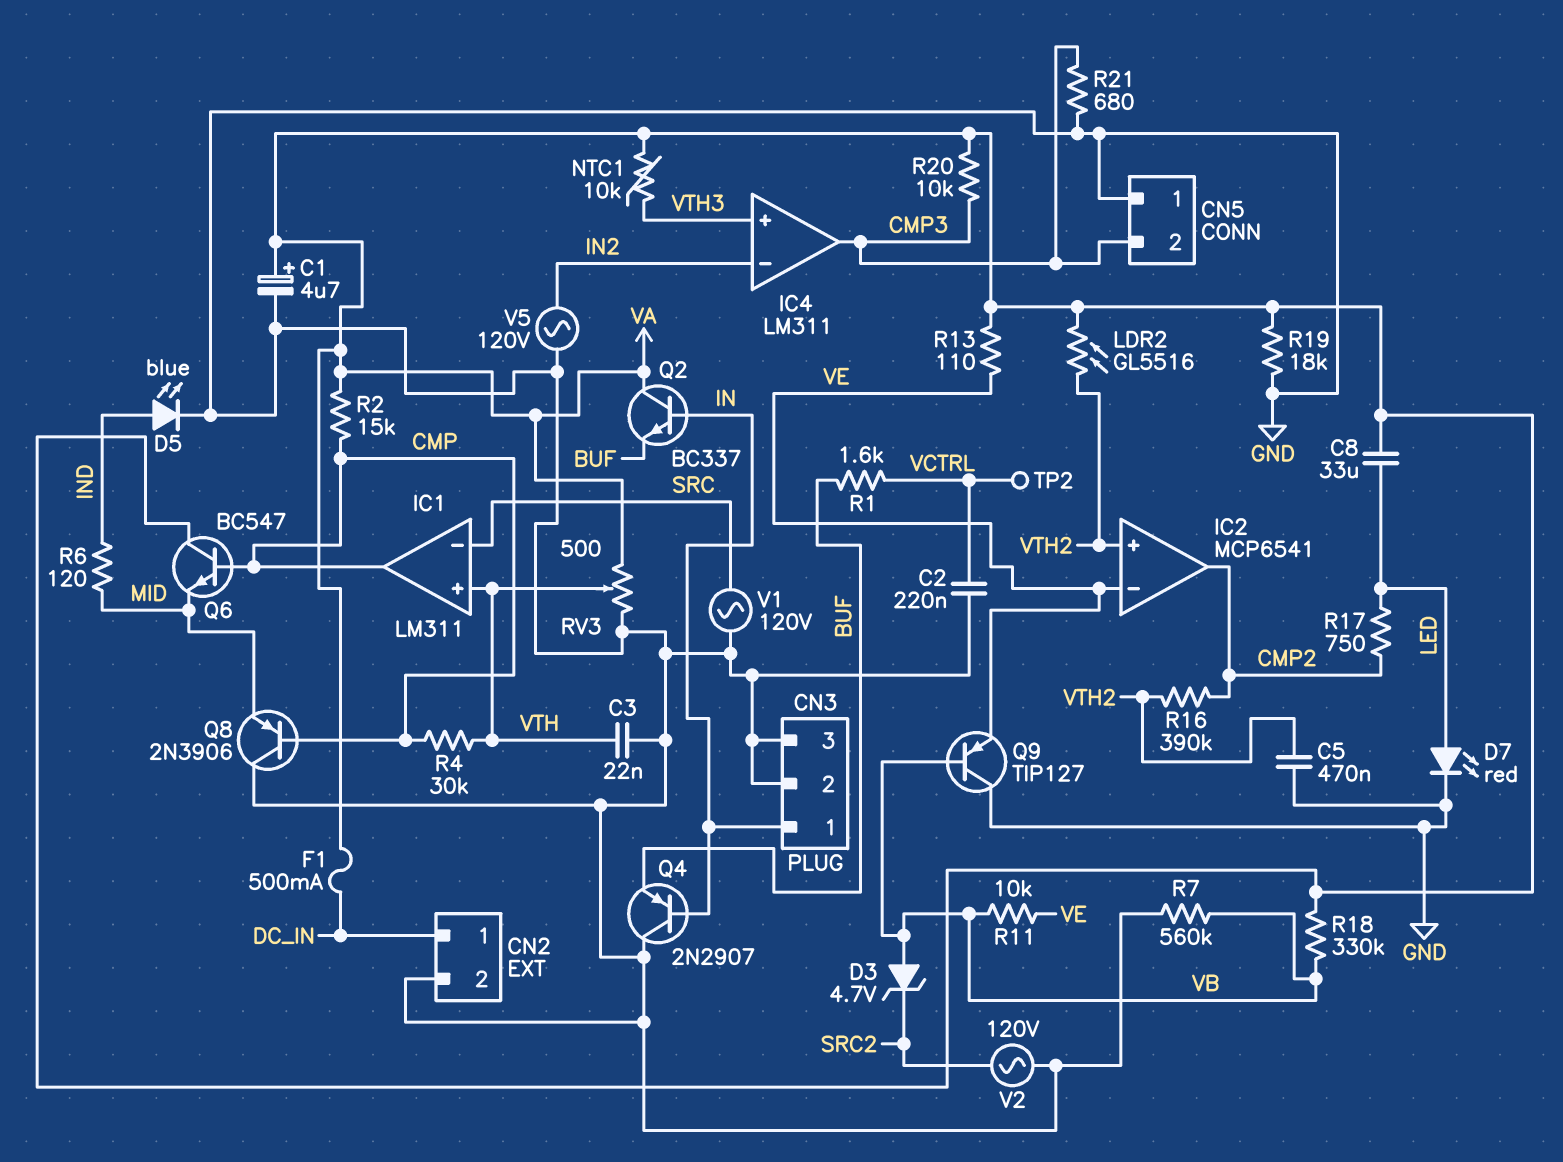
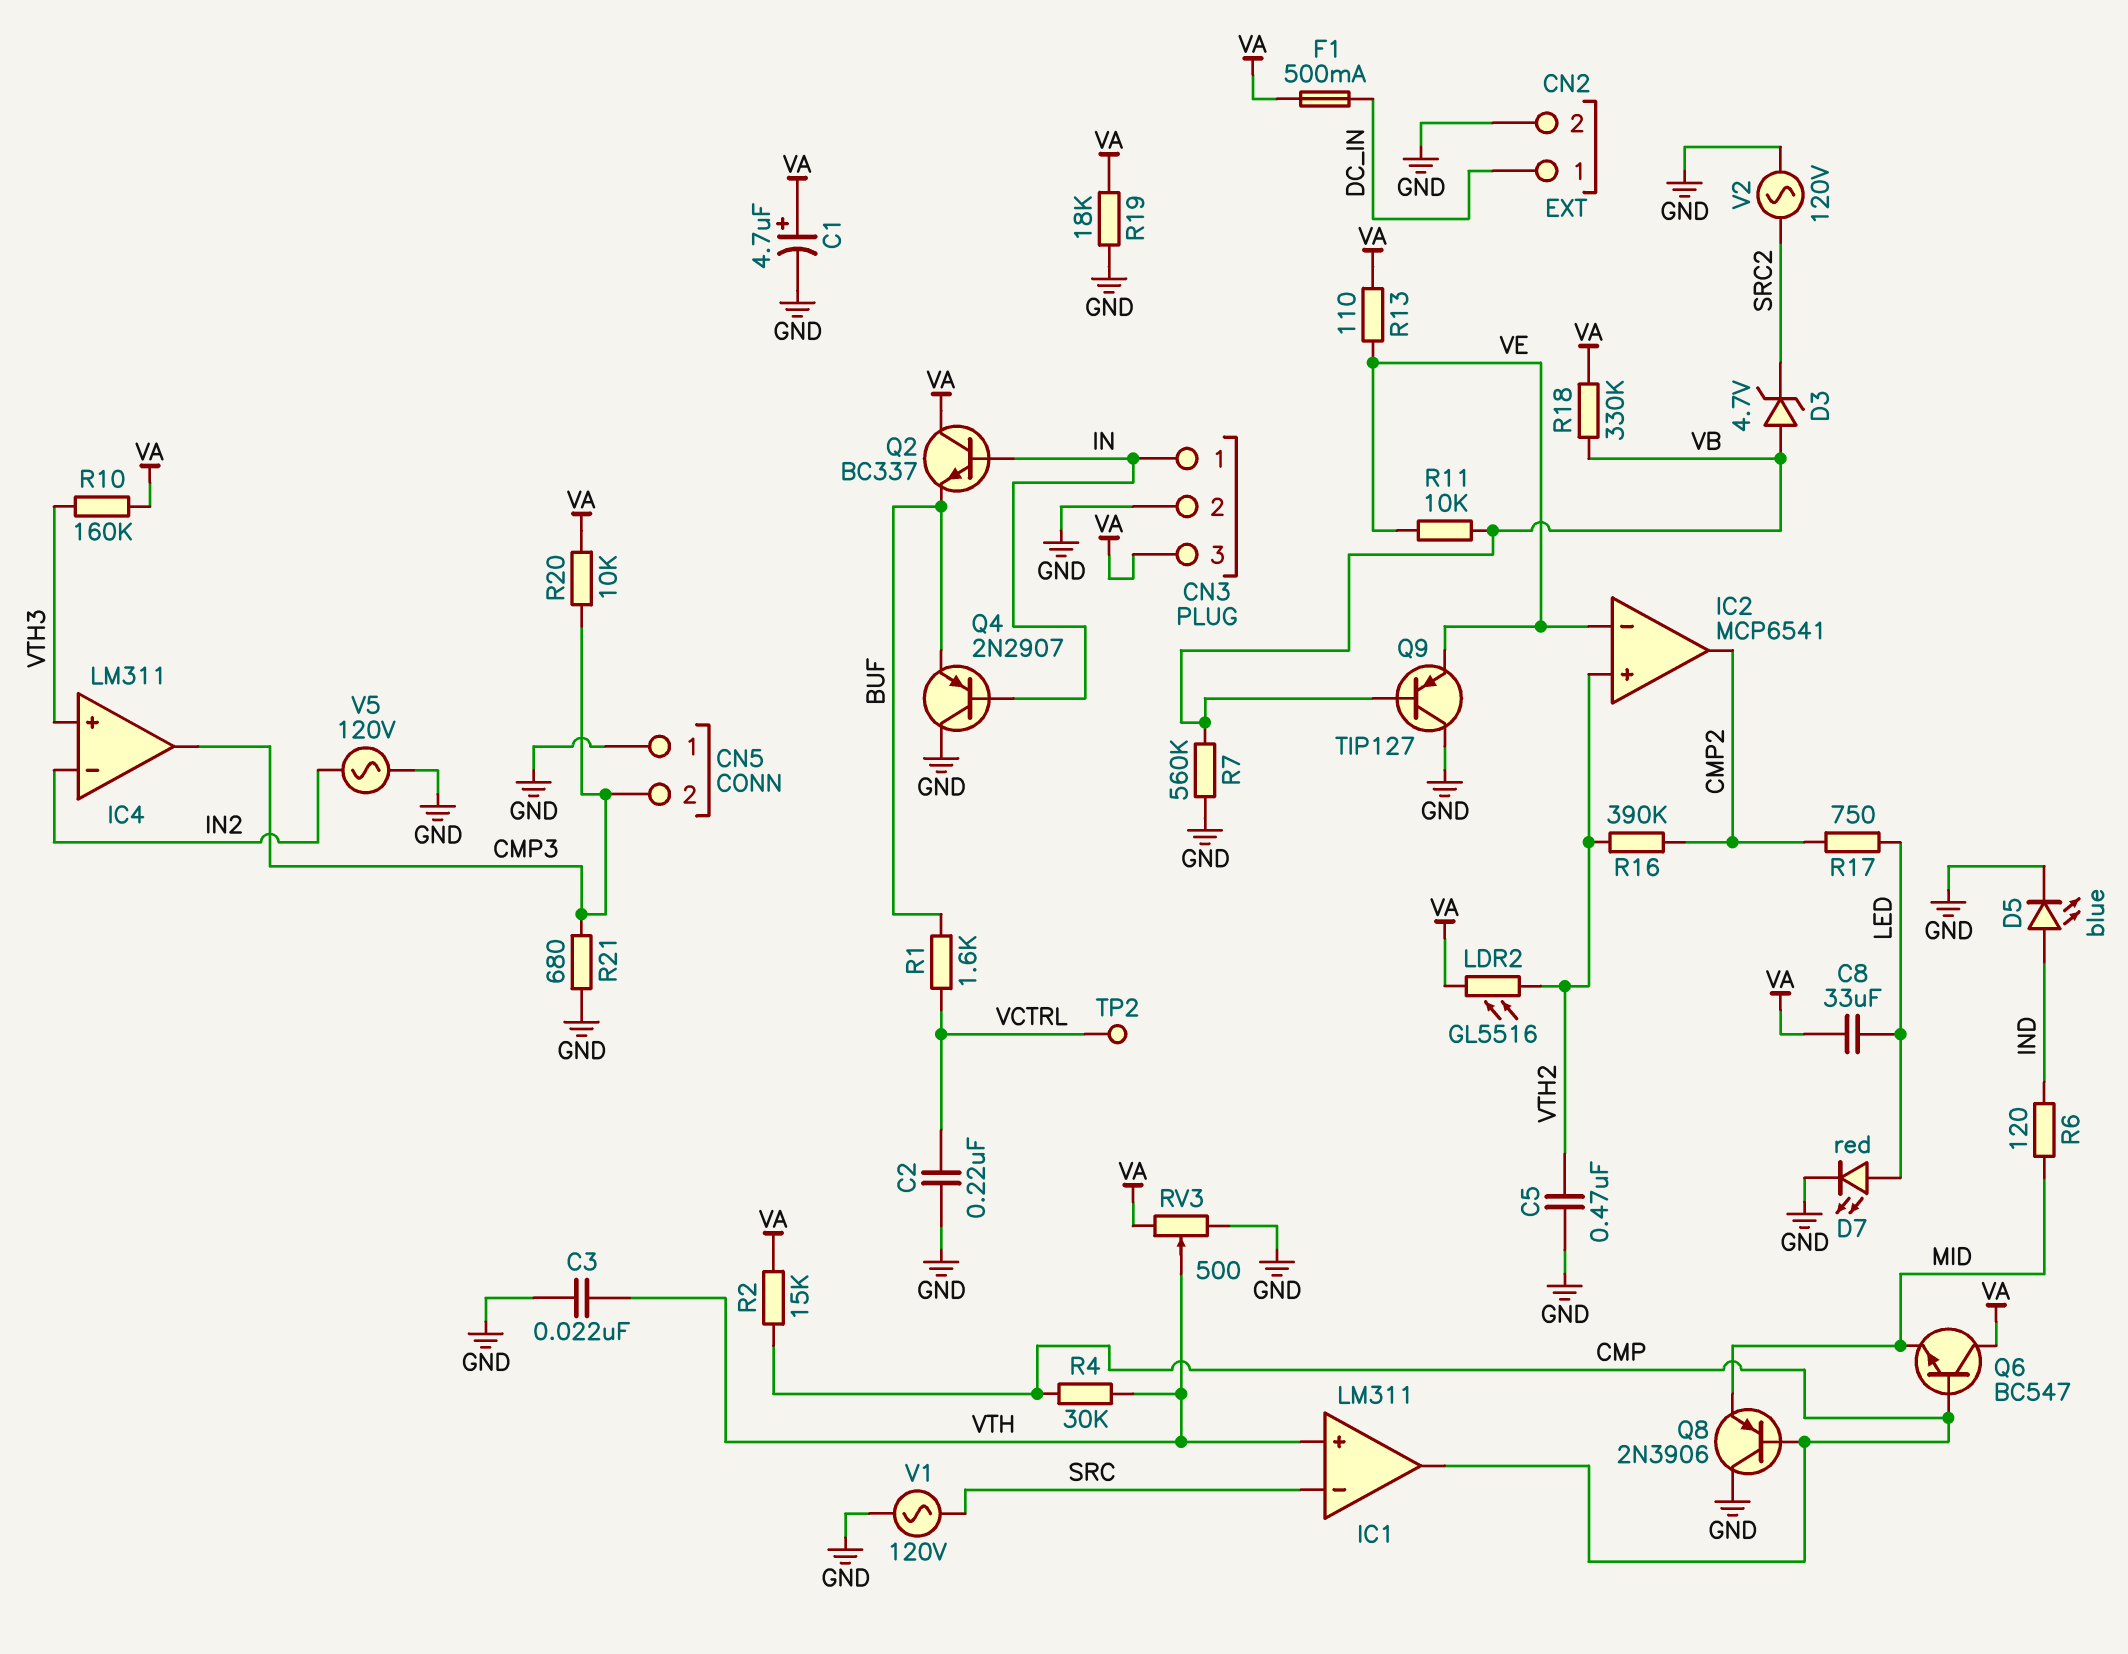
CN3 pin 3: GND -> VA
NTC1: 10k (VA, VTH3) -> none
R10: none -> 160k (VA, VTH3)

